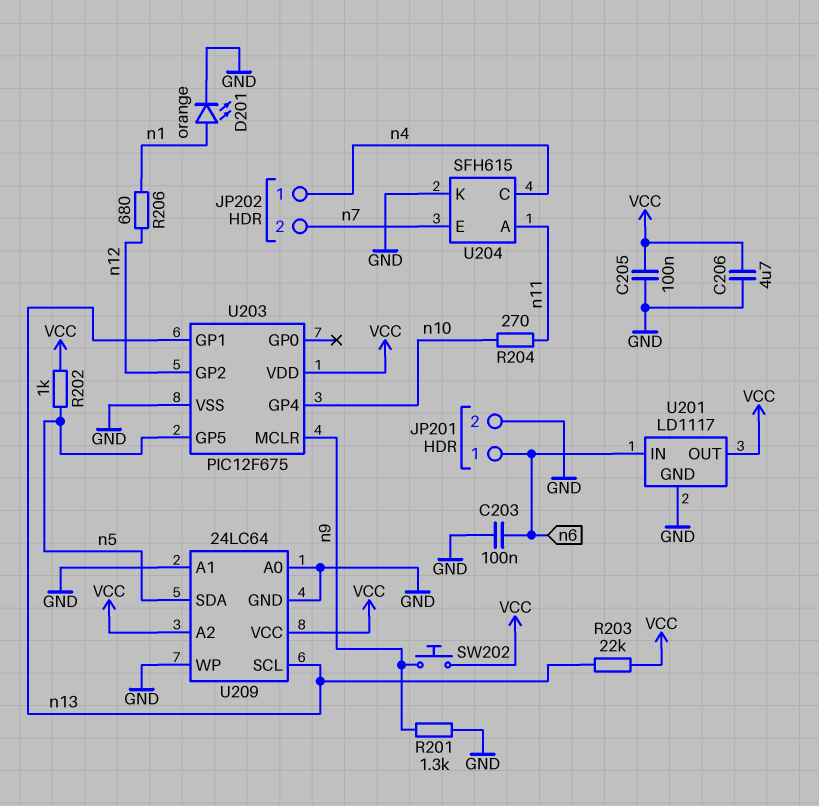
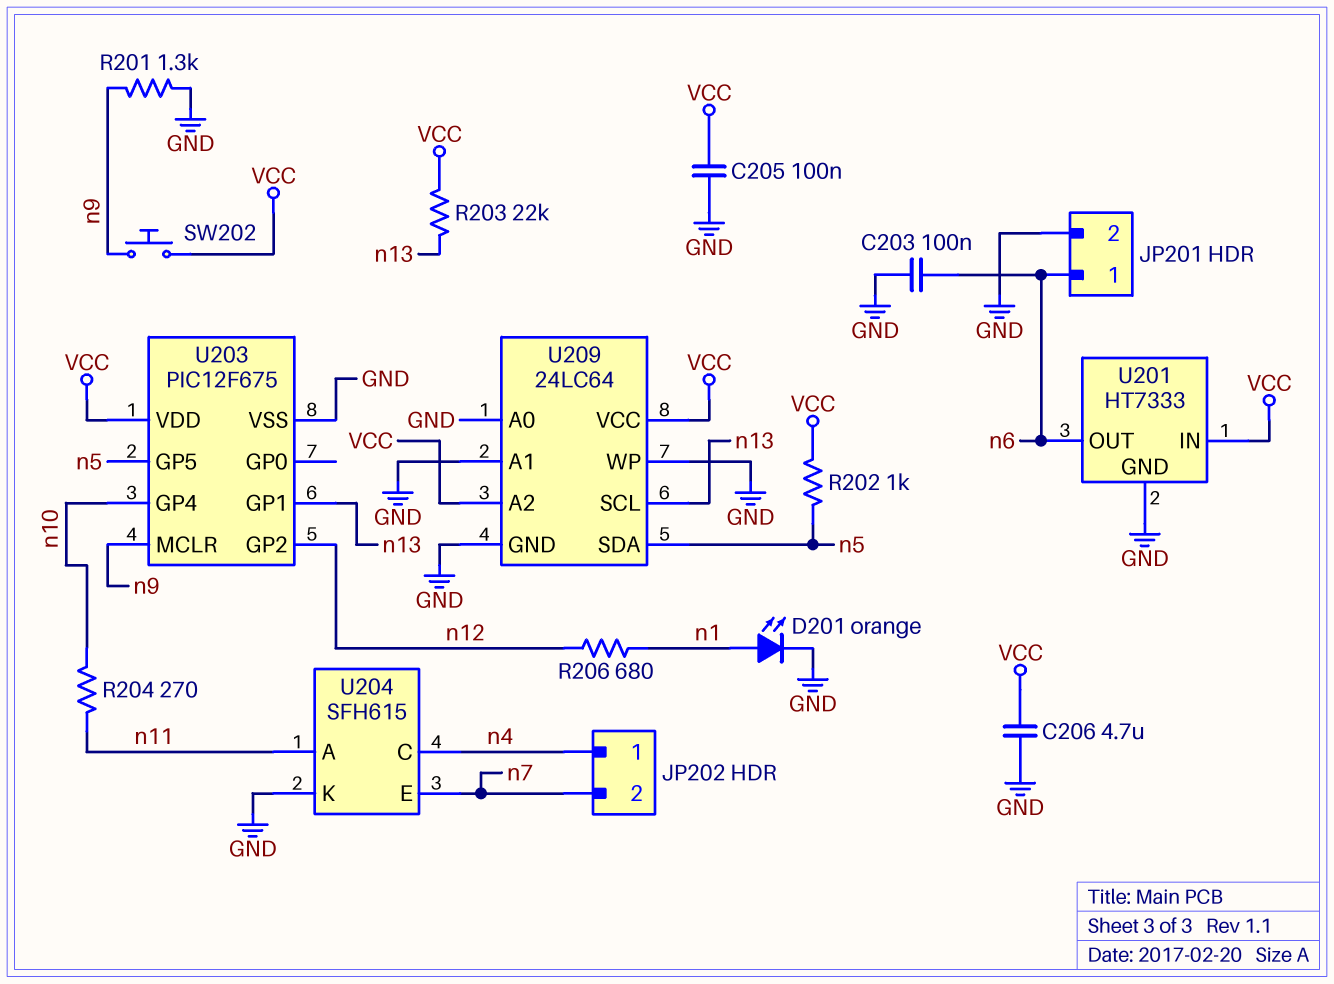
U201: LD1117 -> HT7333
U201 pin IN: n6 -> VCC
U201 pin OUT: VCC -> n6

